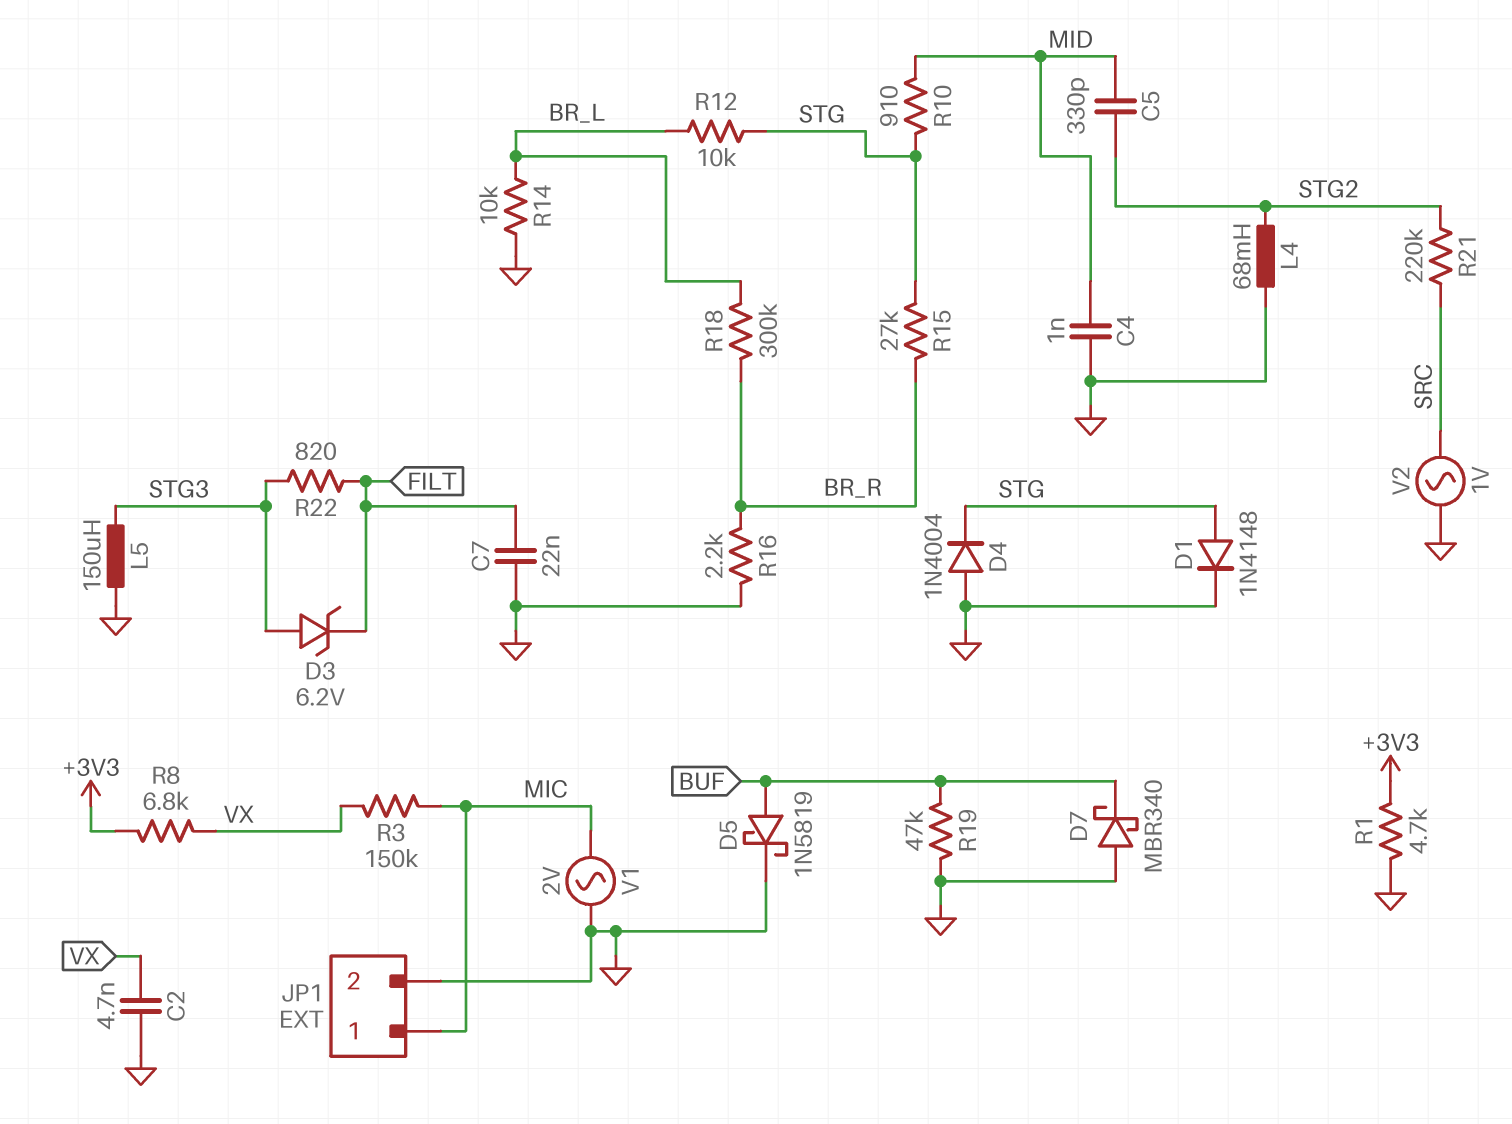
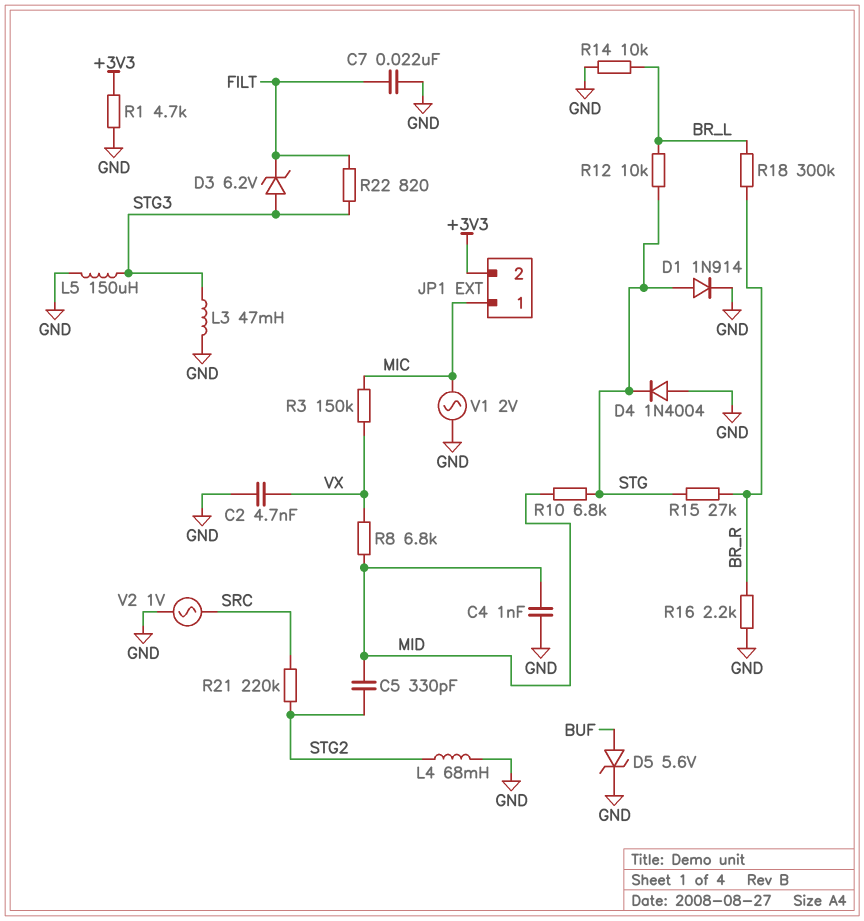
D1: diode 1N4148 (A STG, K GND) -> diode 1N914 (A STG, K GND)
D5: schottky 1N5819 (A BUF, K GND) -> zener 5.6V (A BUF, K GND)
D7: schottky MBR340 (A GND, K BUF) -> none
JP1 pin 2: GND -> +3V3
L3: none -> 47mH (GND, STG3)
R8: 6.8k (+3V3, VX) -> 6.8k (MID, VX)
R10: 910 (MID, STG) -> 6.8k (MID, STG)
R19: 47k (BUF, GND) -> none

